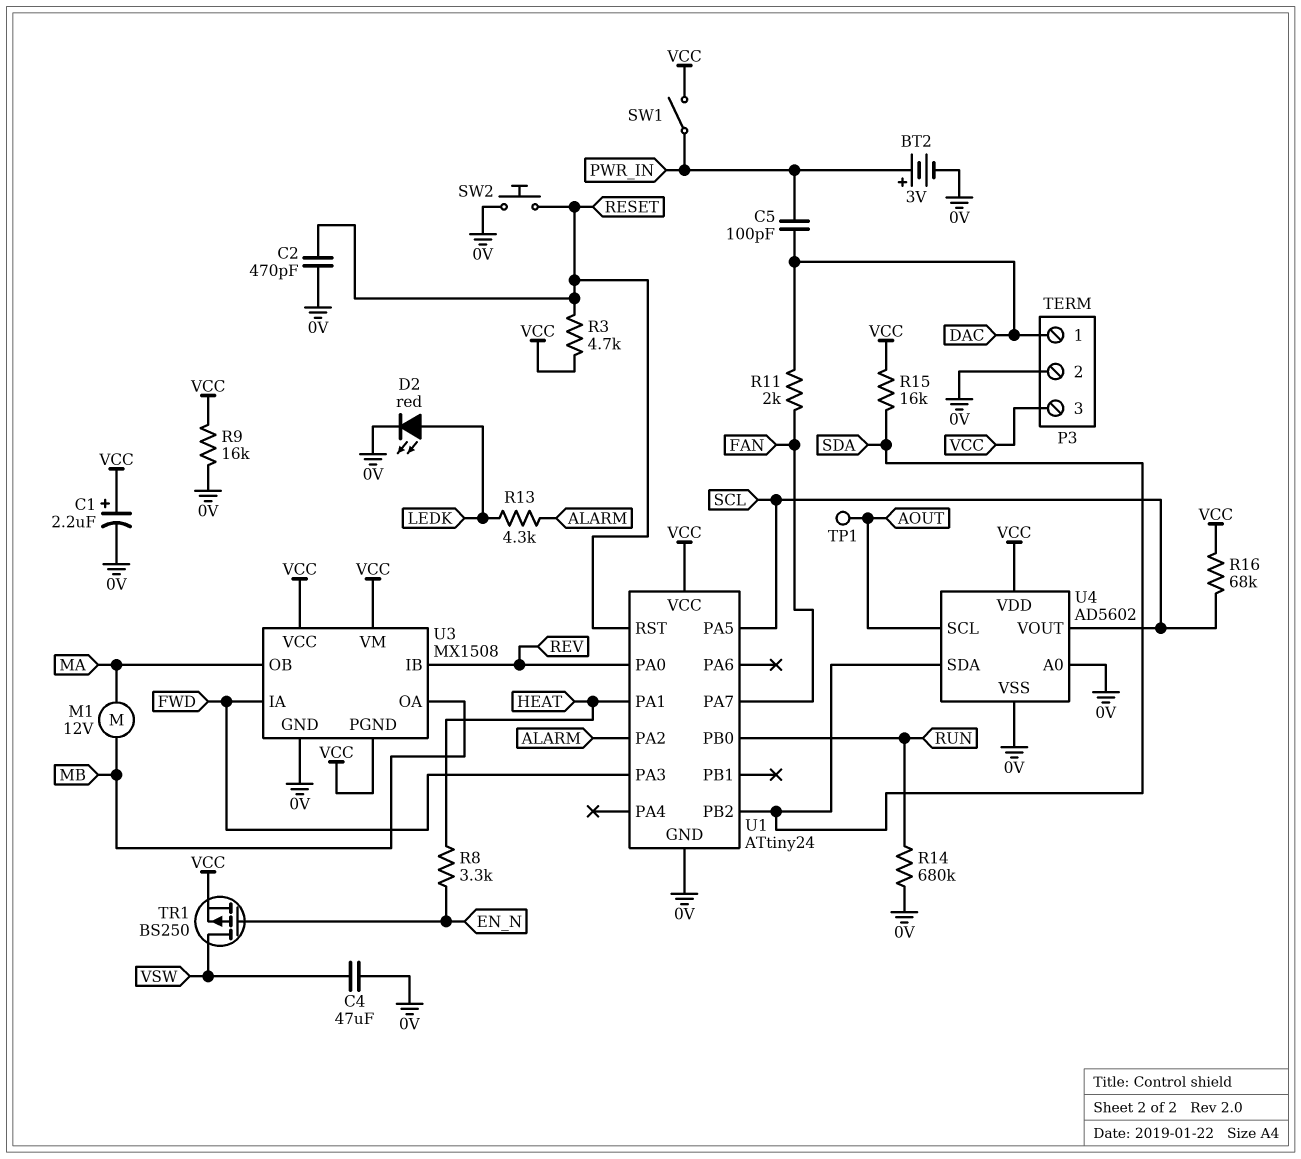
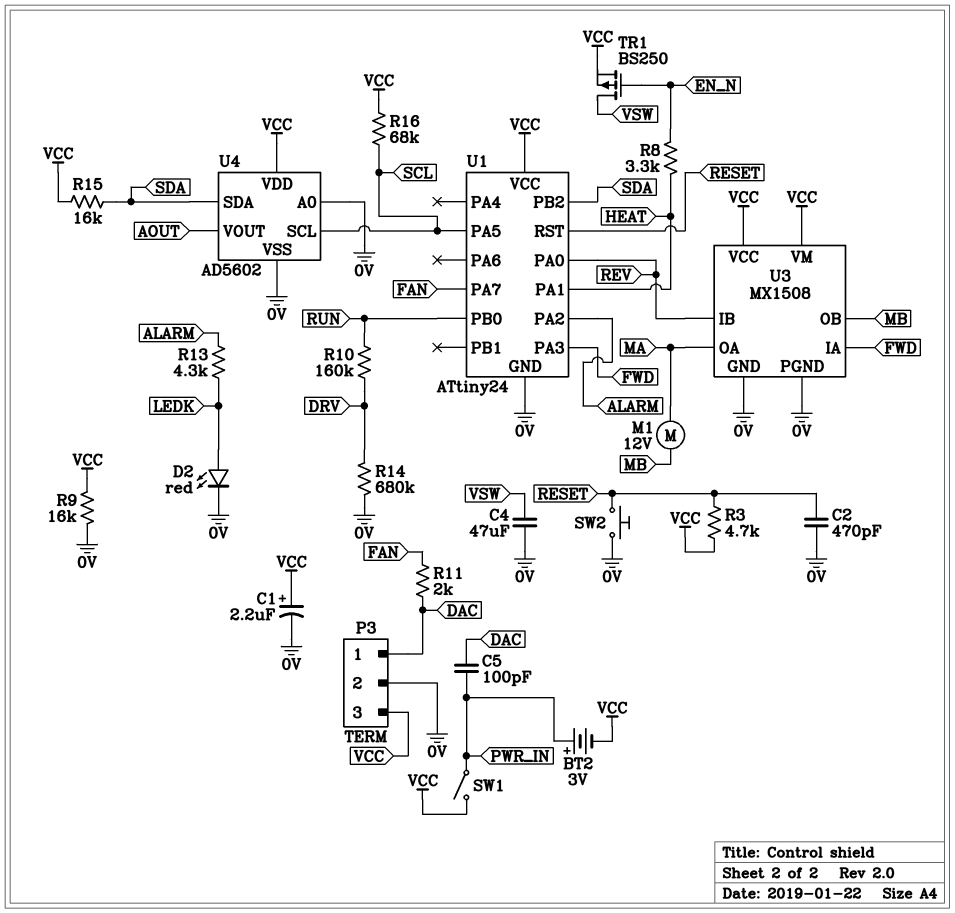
BT2: 3V (plus PWR_IN, minus 0V) -> 3V (plus PWR_IN, minus VCC)
R10: none -> 160k (DRV, RUN)
R14: 680k (0V, RUN) -> 680k (0V, DRV)
TP1: test point (AOUT) -> none
U3 pin OA: MB -> MA
U3 pin OB: MA -> MB
U3 pin PGND: VCC -> 0V
U4 pin SCL: AOUT -> SCL
U4 pin VOUT: SCL -> AOUT

